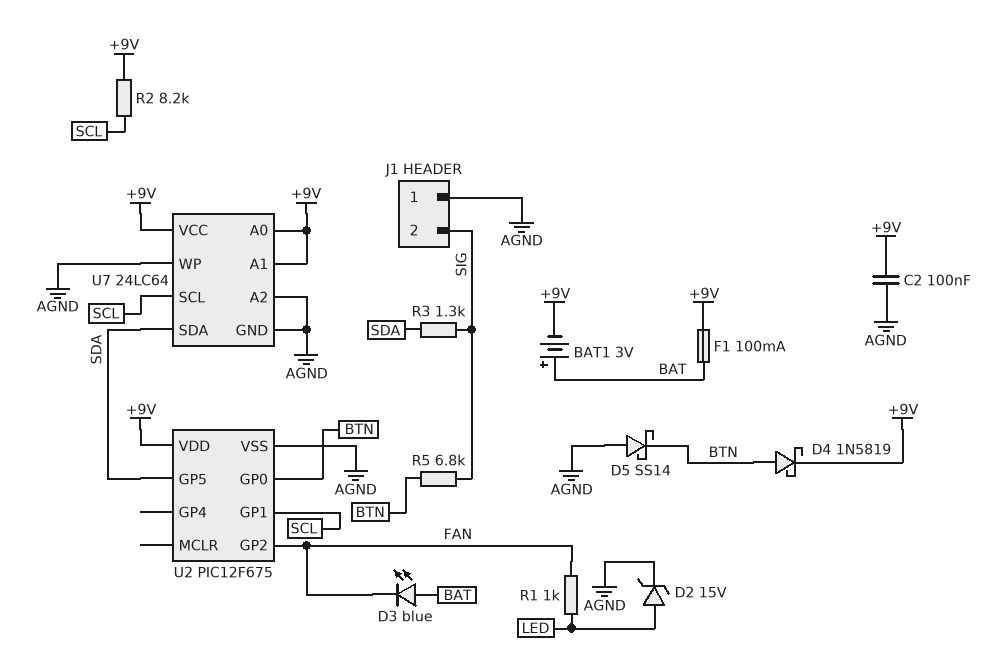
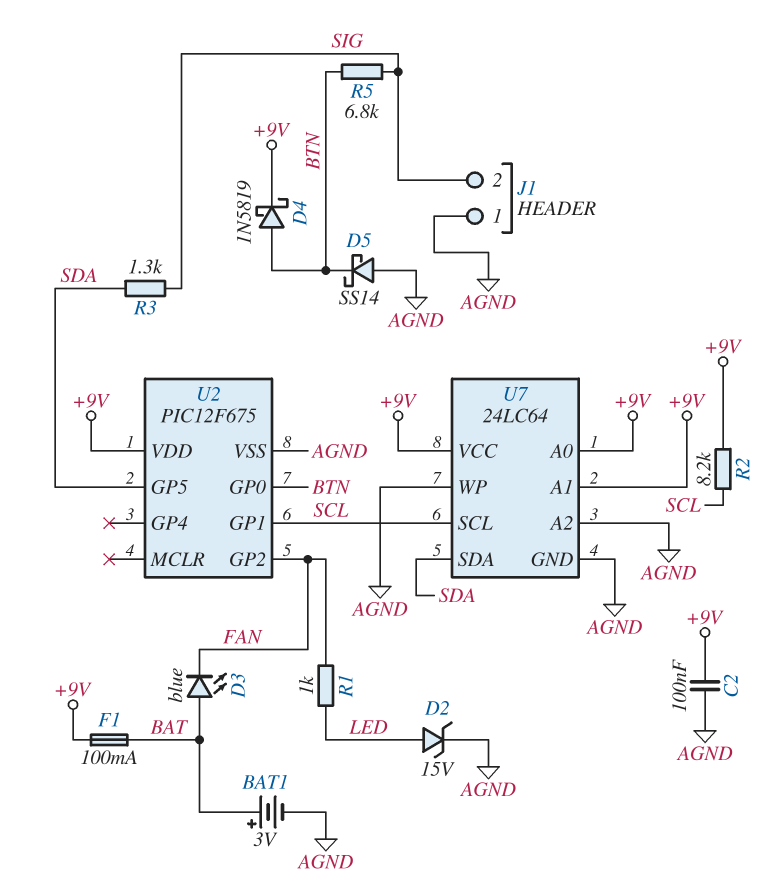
BAT1: 3V (plus BAT, minus +9V) -> 3V (plus BAT, minus AGND)

